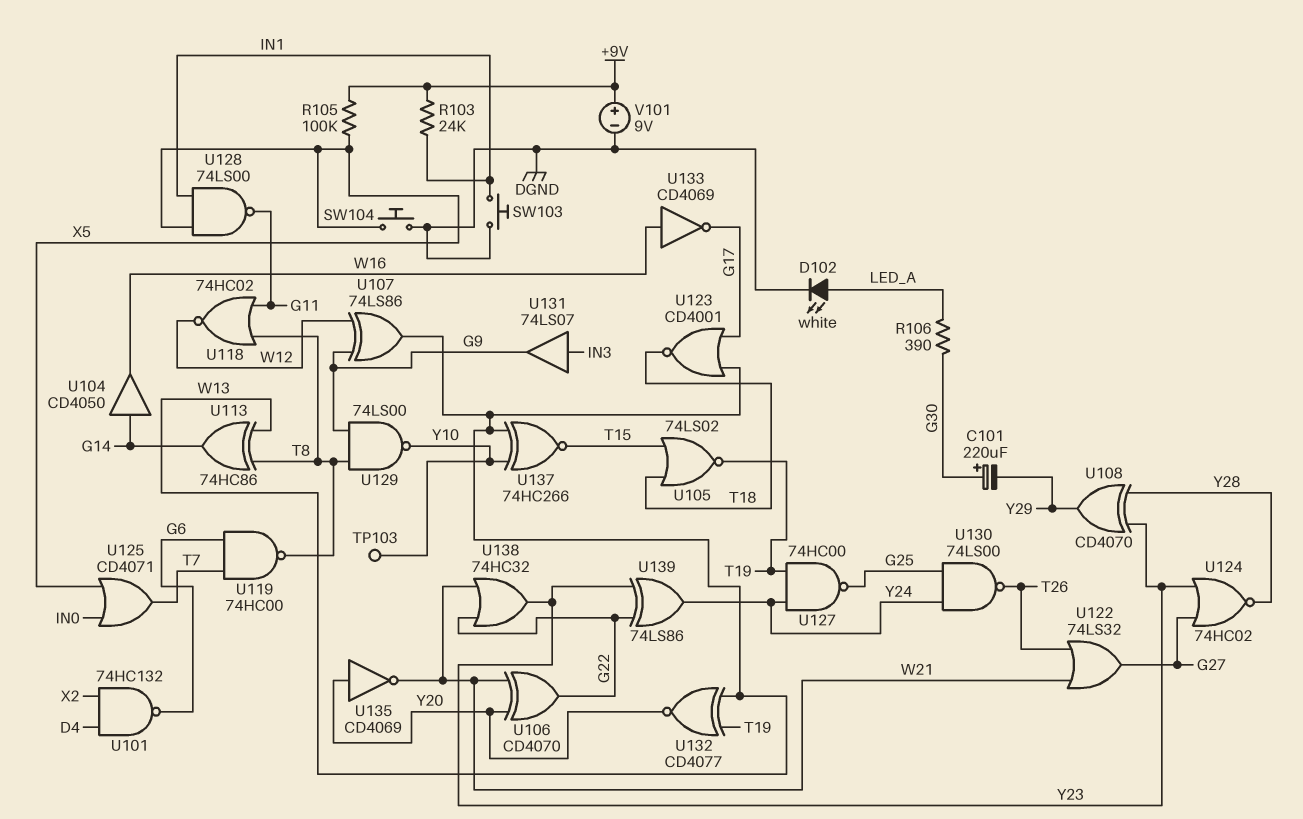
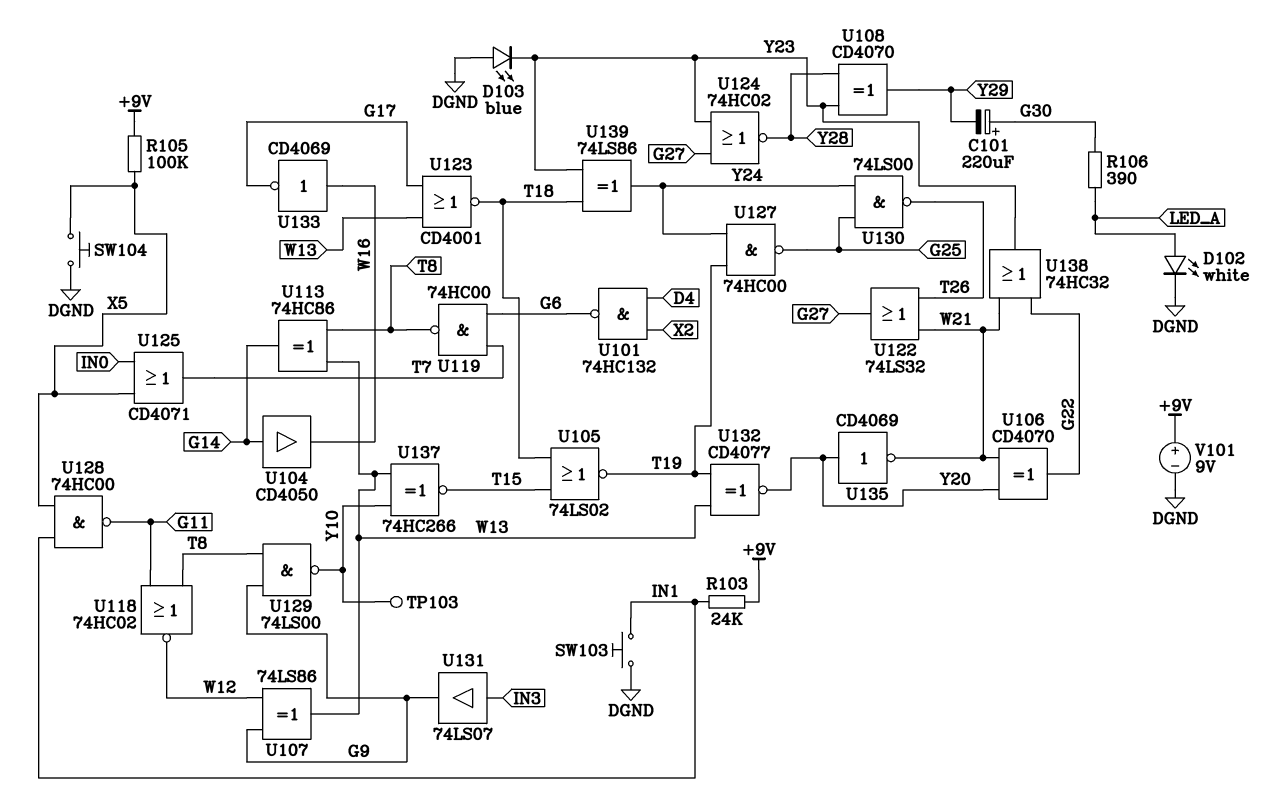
D103: none -> LED blue (A DGND, K Y23)
U128: NAND 74LS00 (in IN1, in X5, out G11) -> NAND 74HC00 (in IN1, in X5, out G11)
U139: XOR 74LS86 (in G22, in Y23, out Y24) -> XOR 74LS86 (in T18, in Y23, out Y24)

